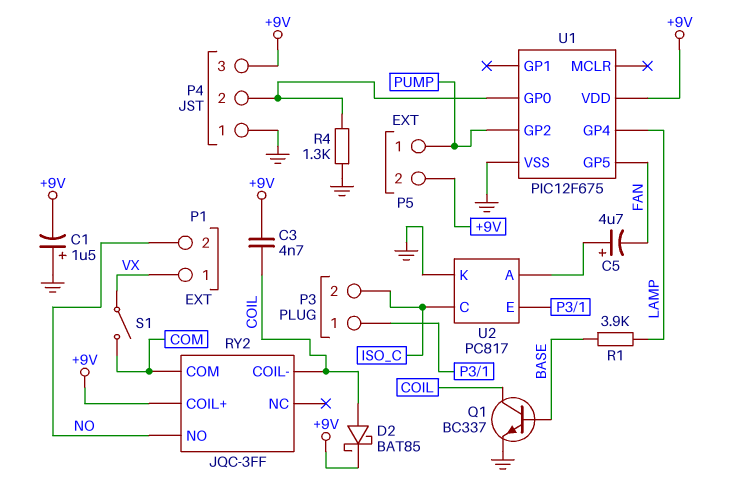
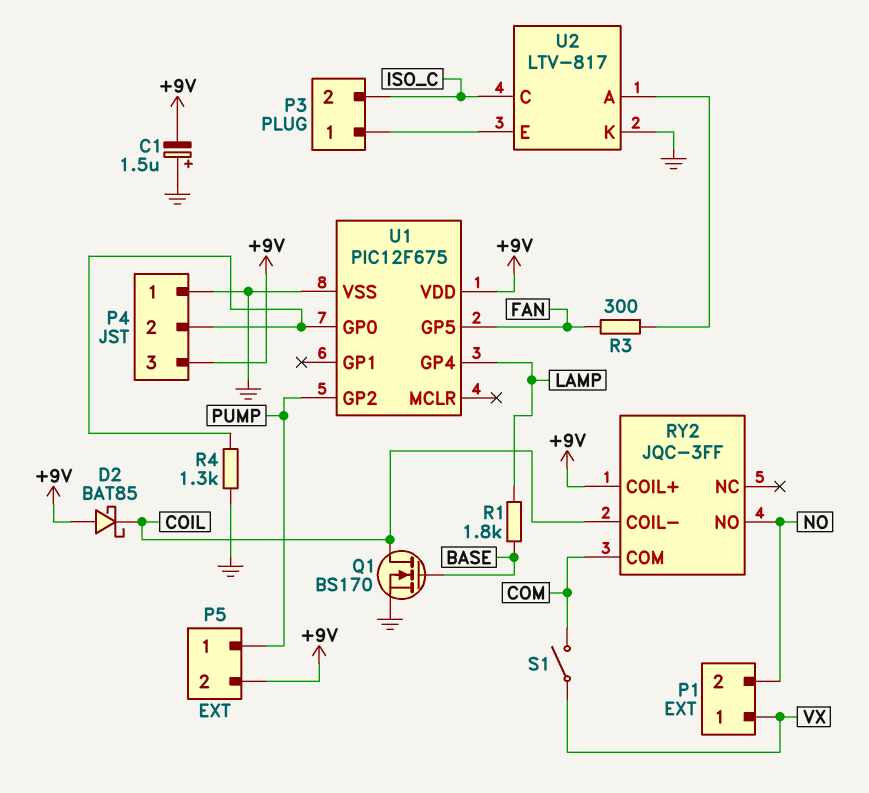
C3: 4.7nF (+9V, COIL) -> none
C5: 4.7uF (plus U2/A, minus FAN) -> none
D2: schottky BAT85 (A COIL, K +9V) -> schottky BAT85 (A +9V, K COIL)
Q1: NPN BC337 (B BASE, C COIL, E GND) -> NMOS BS170 (G BASE, D COIL, S GND)
R1: 3.9k (BASE, LAMP) -> 1.8k (BASE, LAMP)
R3: none -> 300 (FAN, U2/A)
U2: PC817 -> LTV-817

